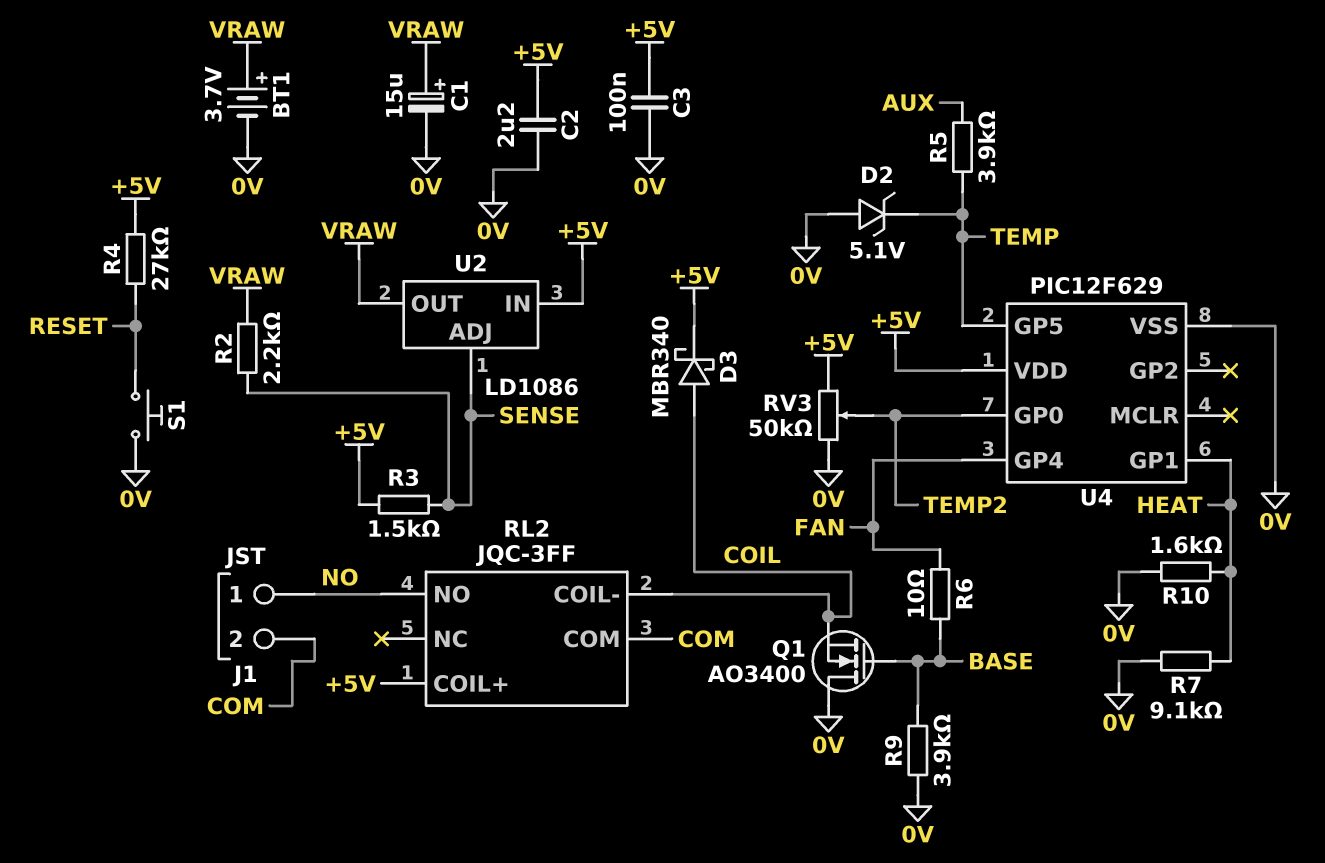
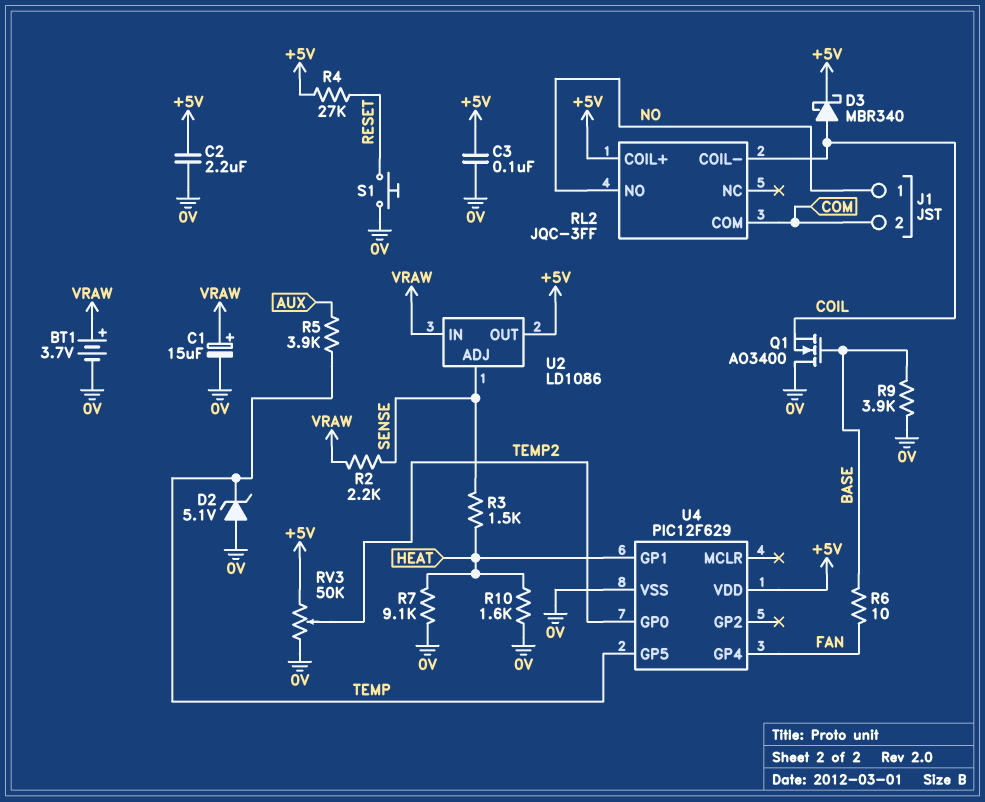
R3: 1.5k (+5V, SENSE) -> 1.5k (HEAT, SENSE)
U2 pin IN: +5V -> VRAW
U2 pin OUT: VRAW -> +5V

